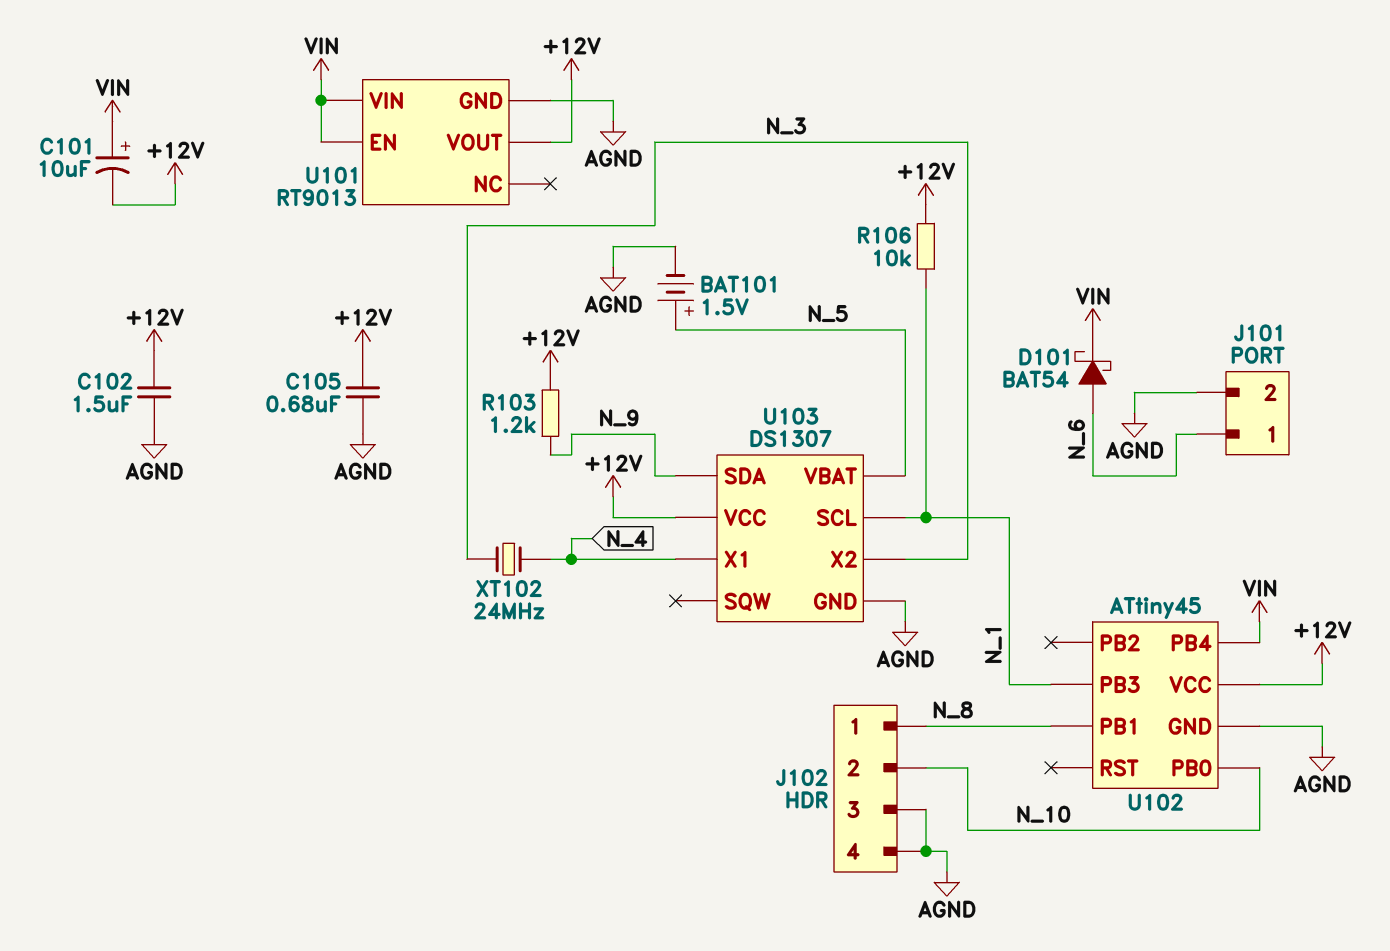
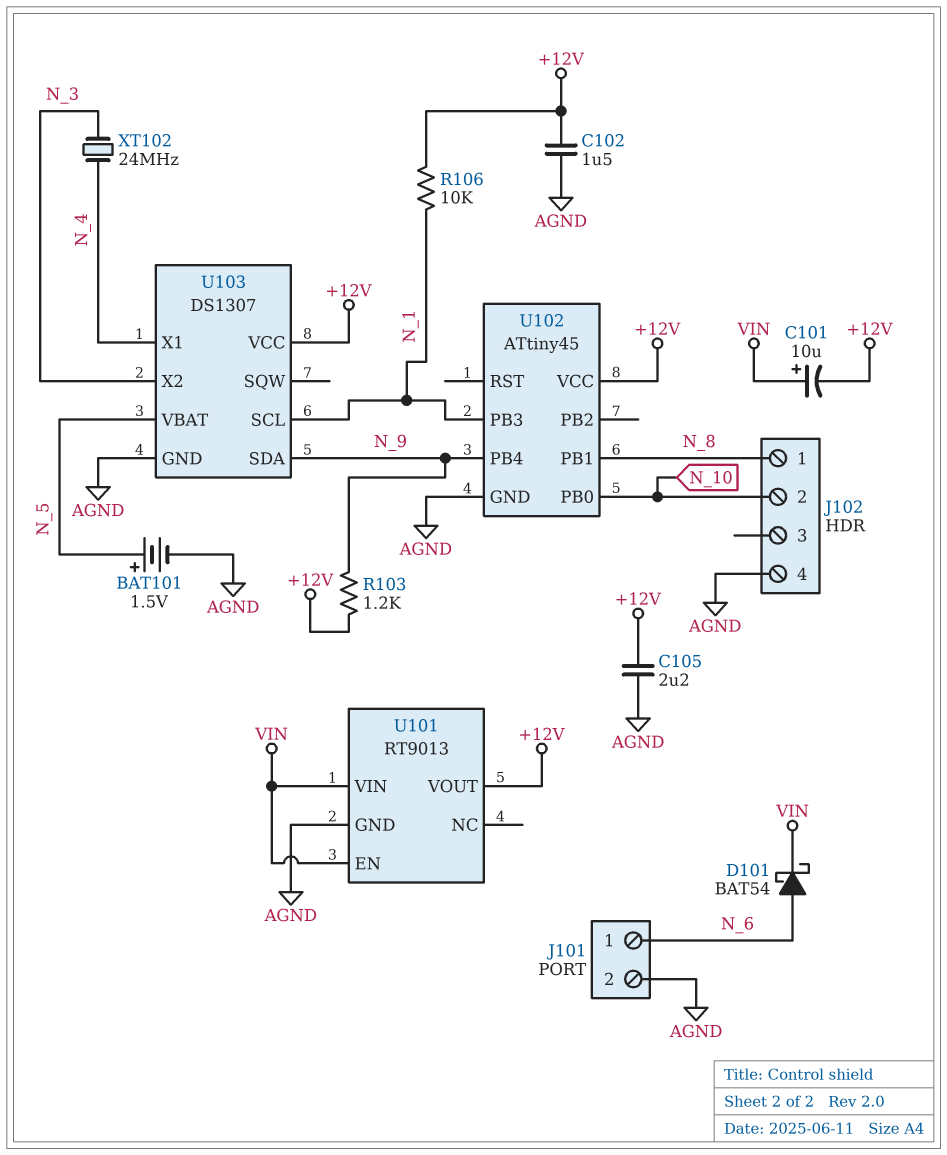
C105: 680nF (+12V, AGND) -> 2.2uF (+12V, AGND)
J102 pin 3: AGND -> none
U102 pin PB4: VIN -> N_9

